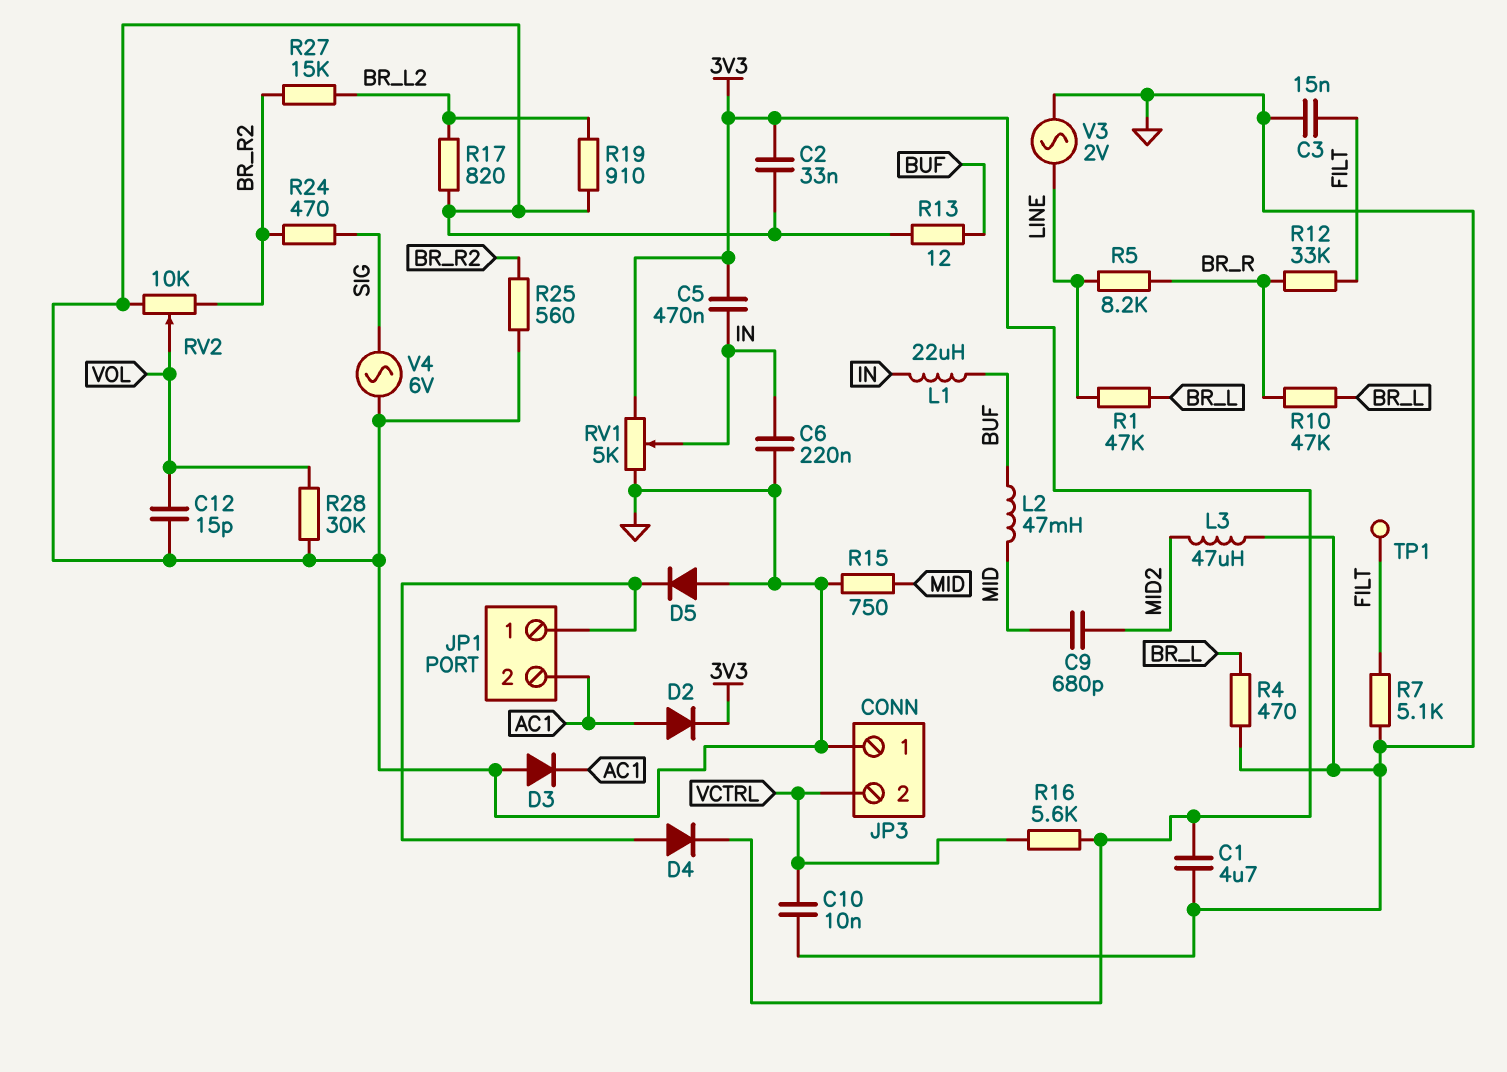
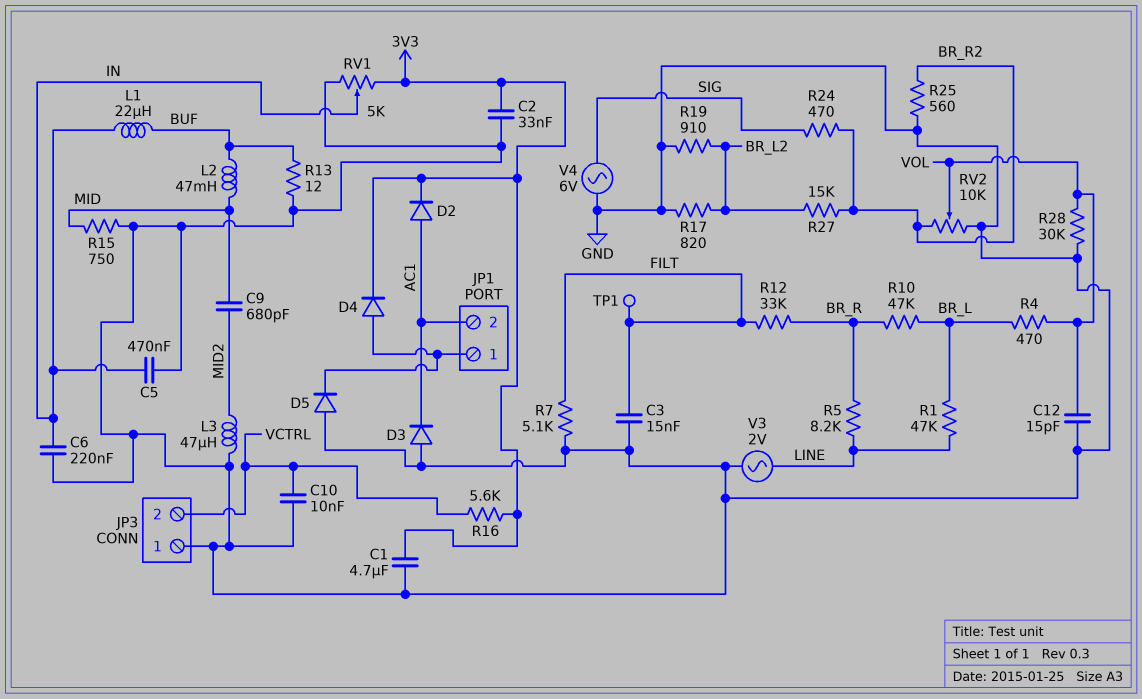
C5: 470nF (3V3, IN) -> 470nF (GND, IN)
R4: 470 (BR_L, GND) -> 470 (BR_L, VOL)

